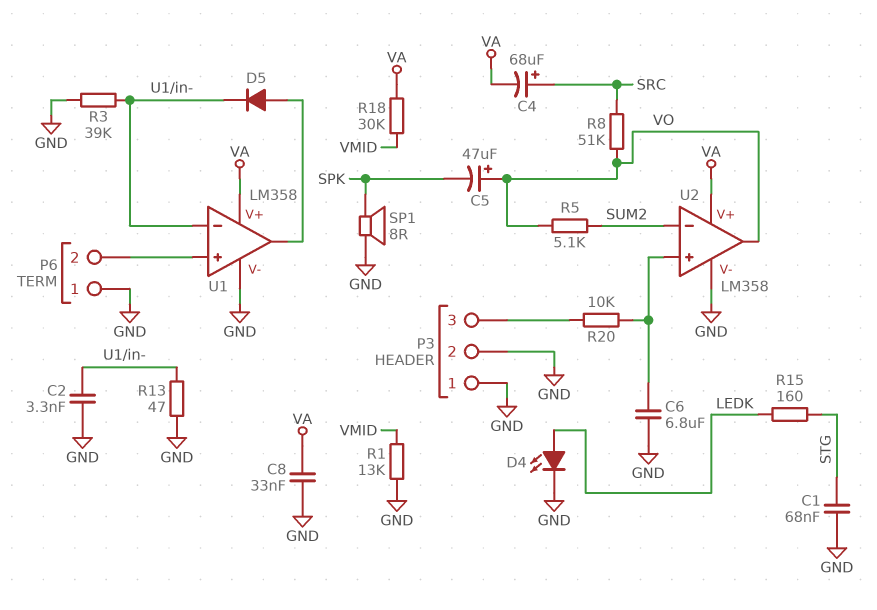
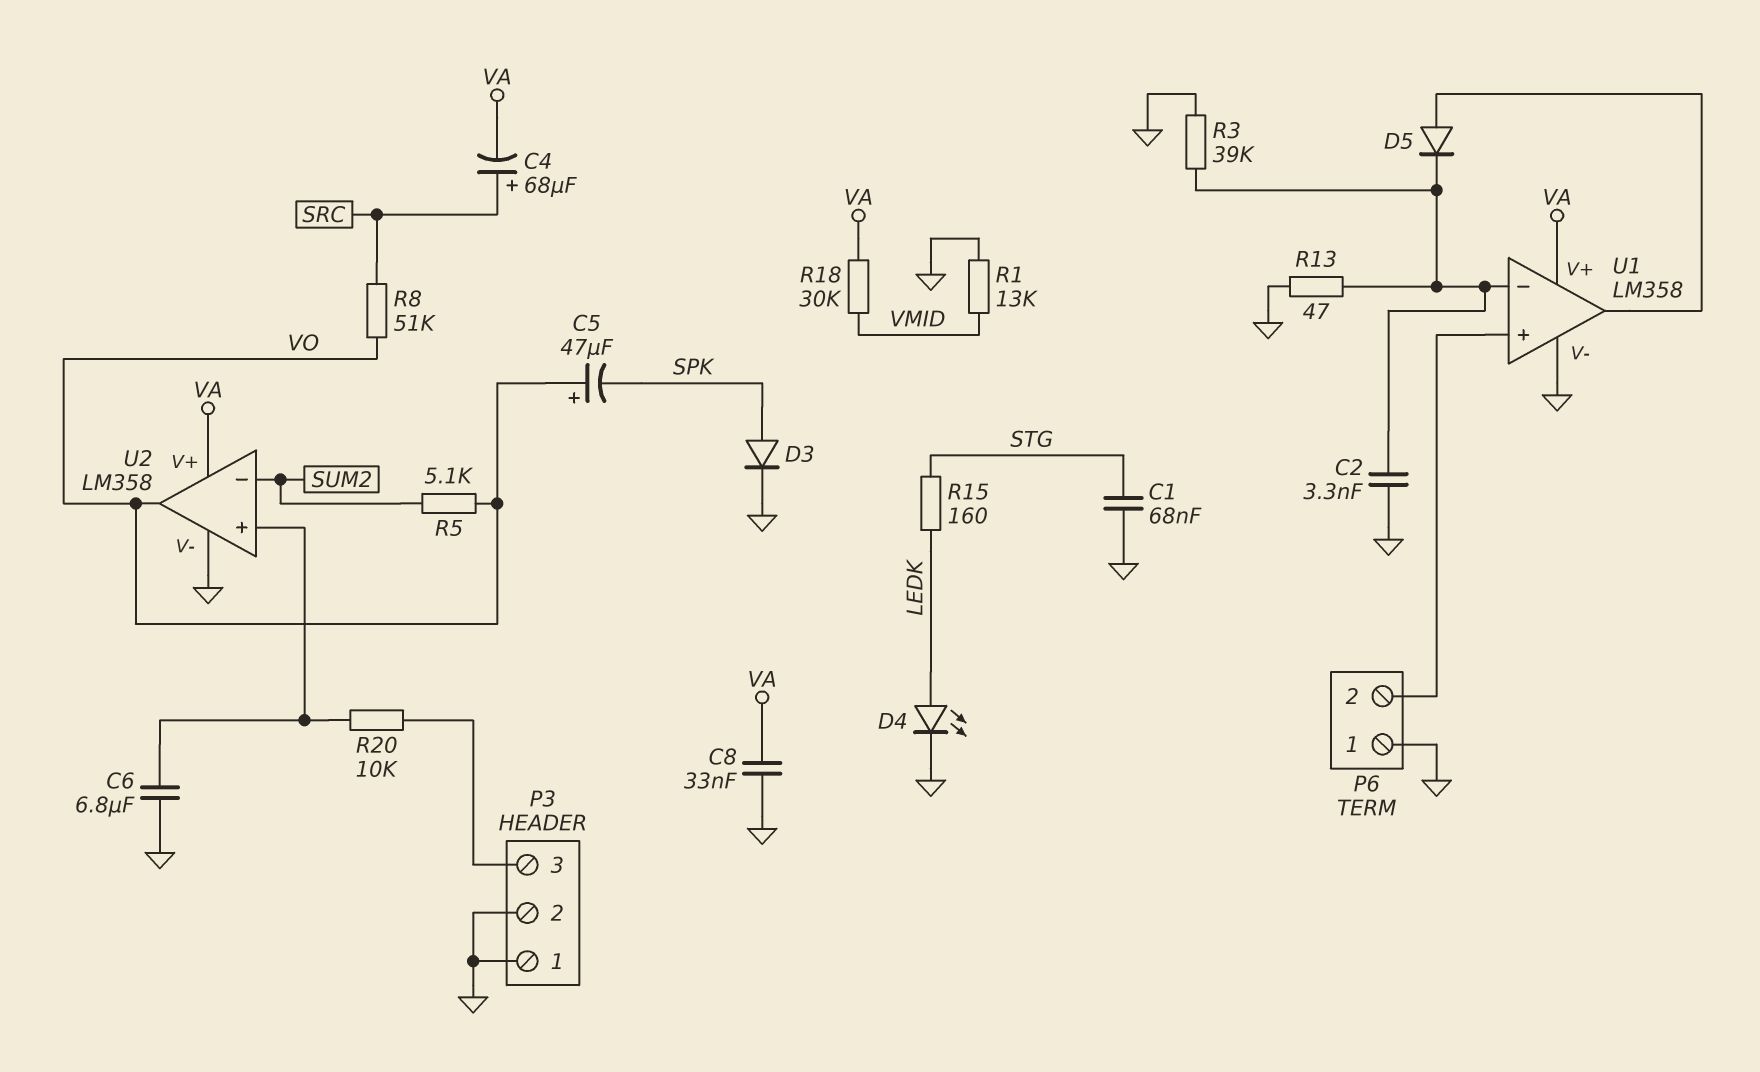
D3: none -> diode (A SPK, K GND)
SP1: speaker 8R (GND, SPK) -> none

